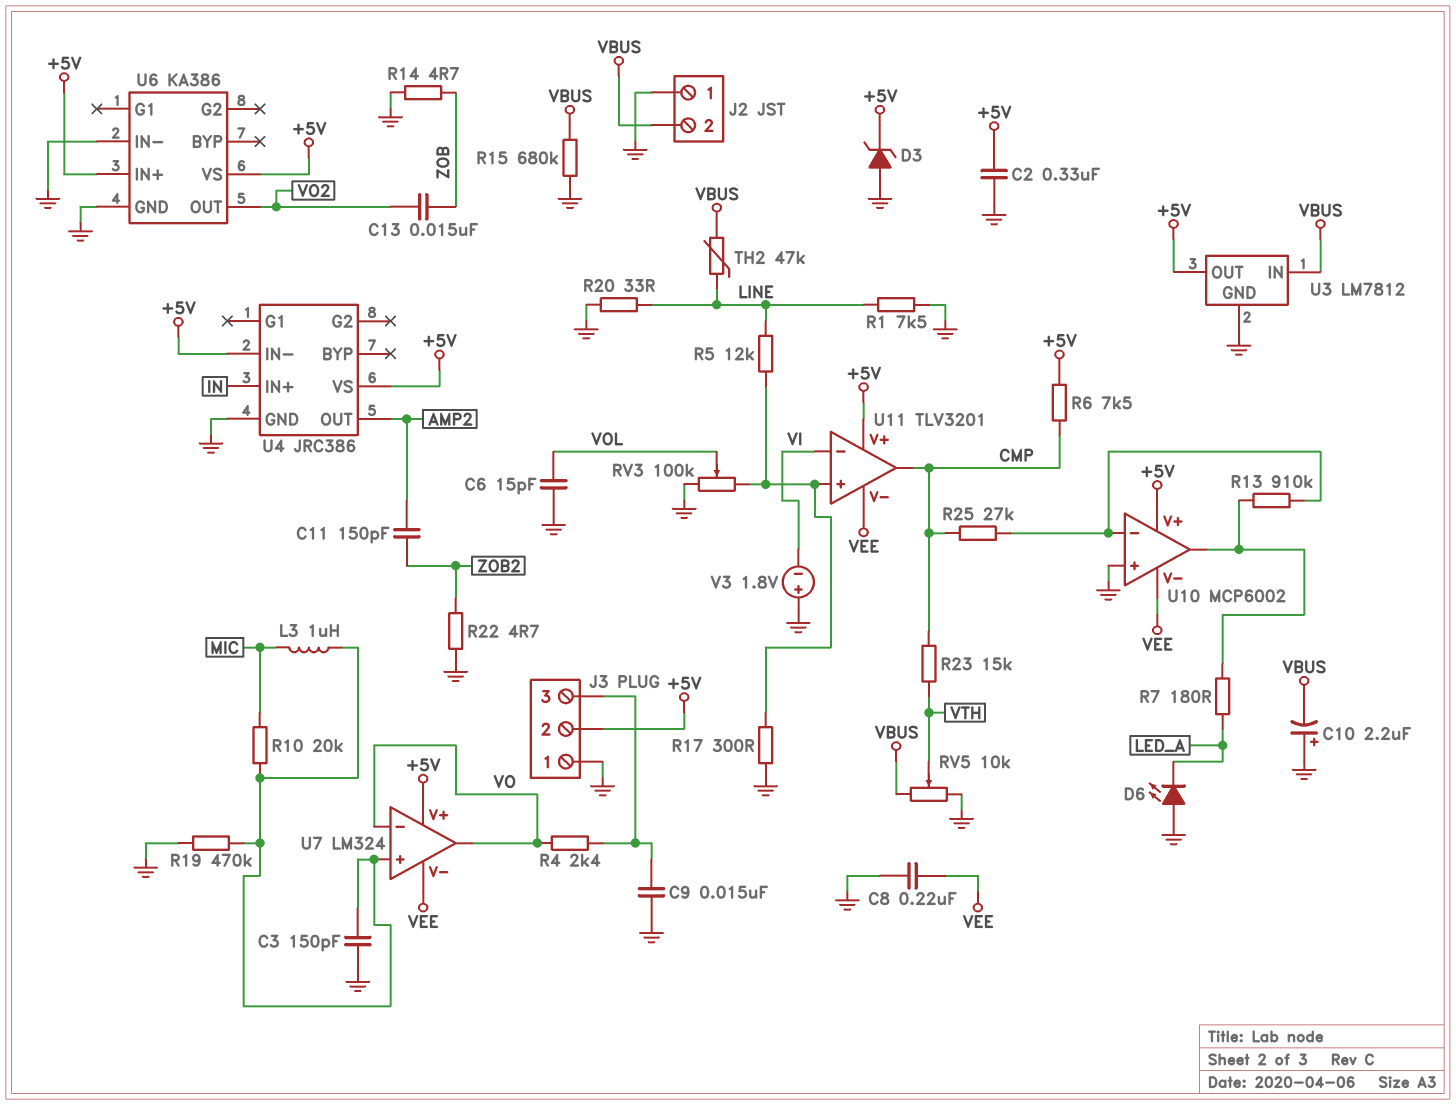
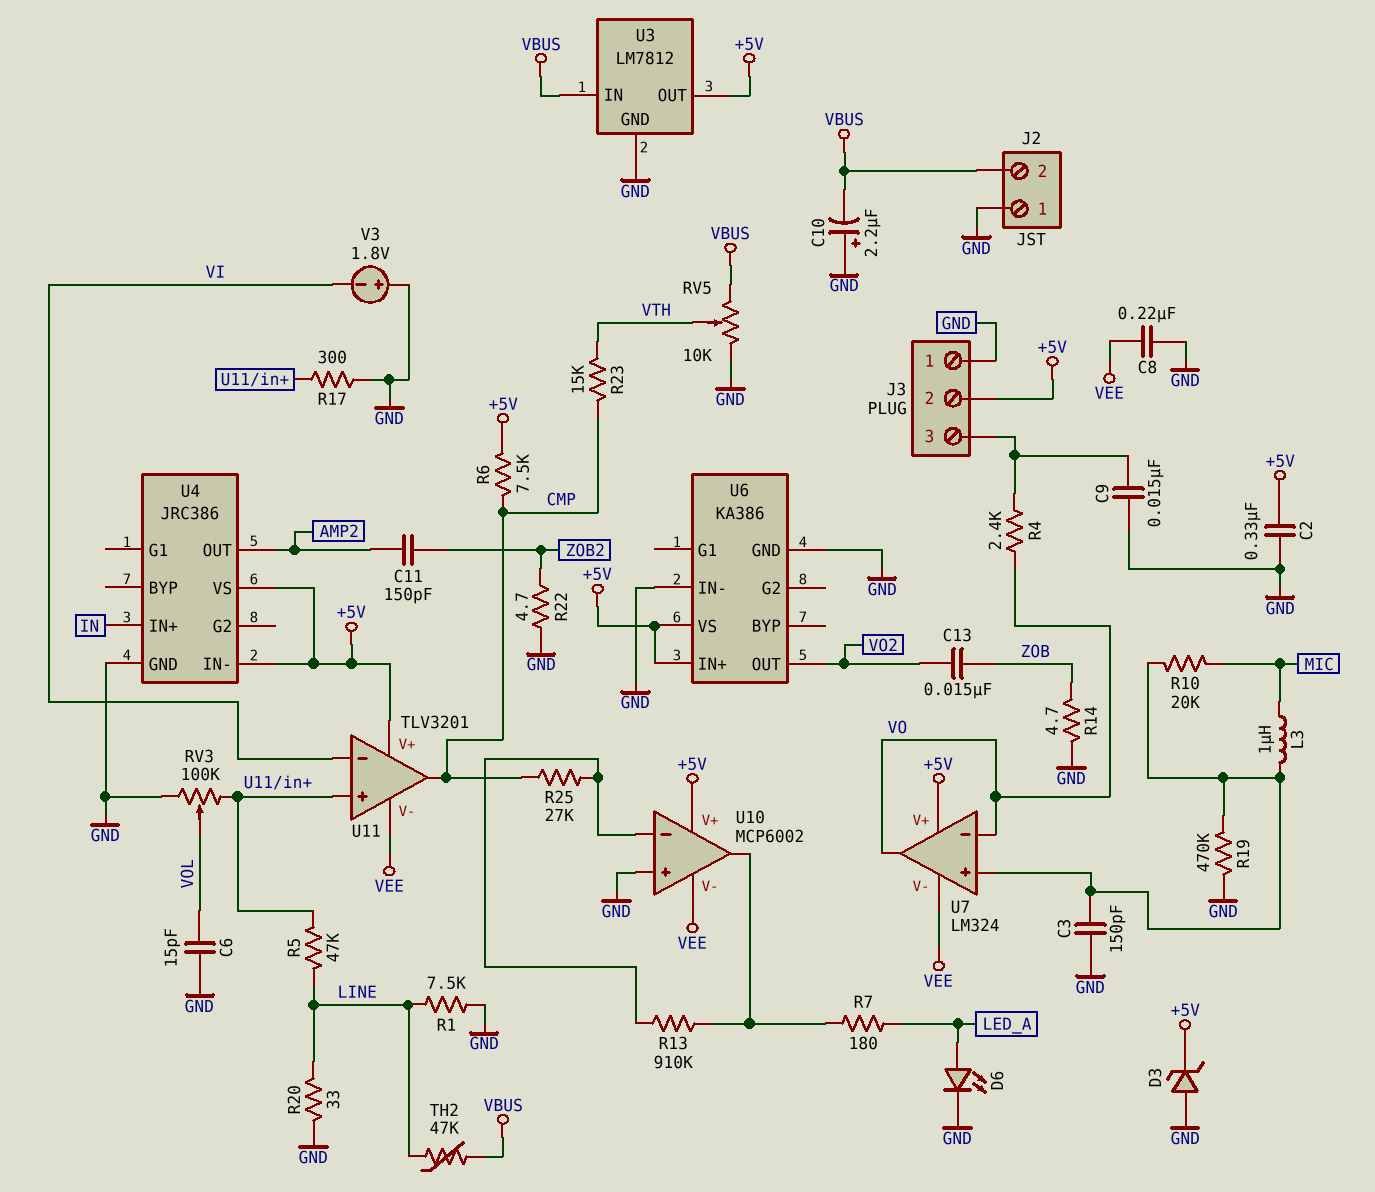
D6: LED (A GND, K LED_A) -> LED (A LED_A, K GND)
R5: 12k (LINE, U11/in+) -> 47k (LINE, U11/in+)
R15: 680k (GND, VBUS) -> none

